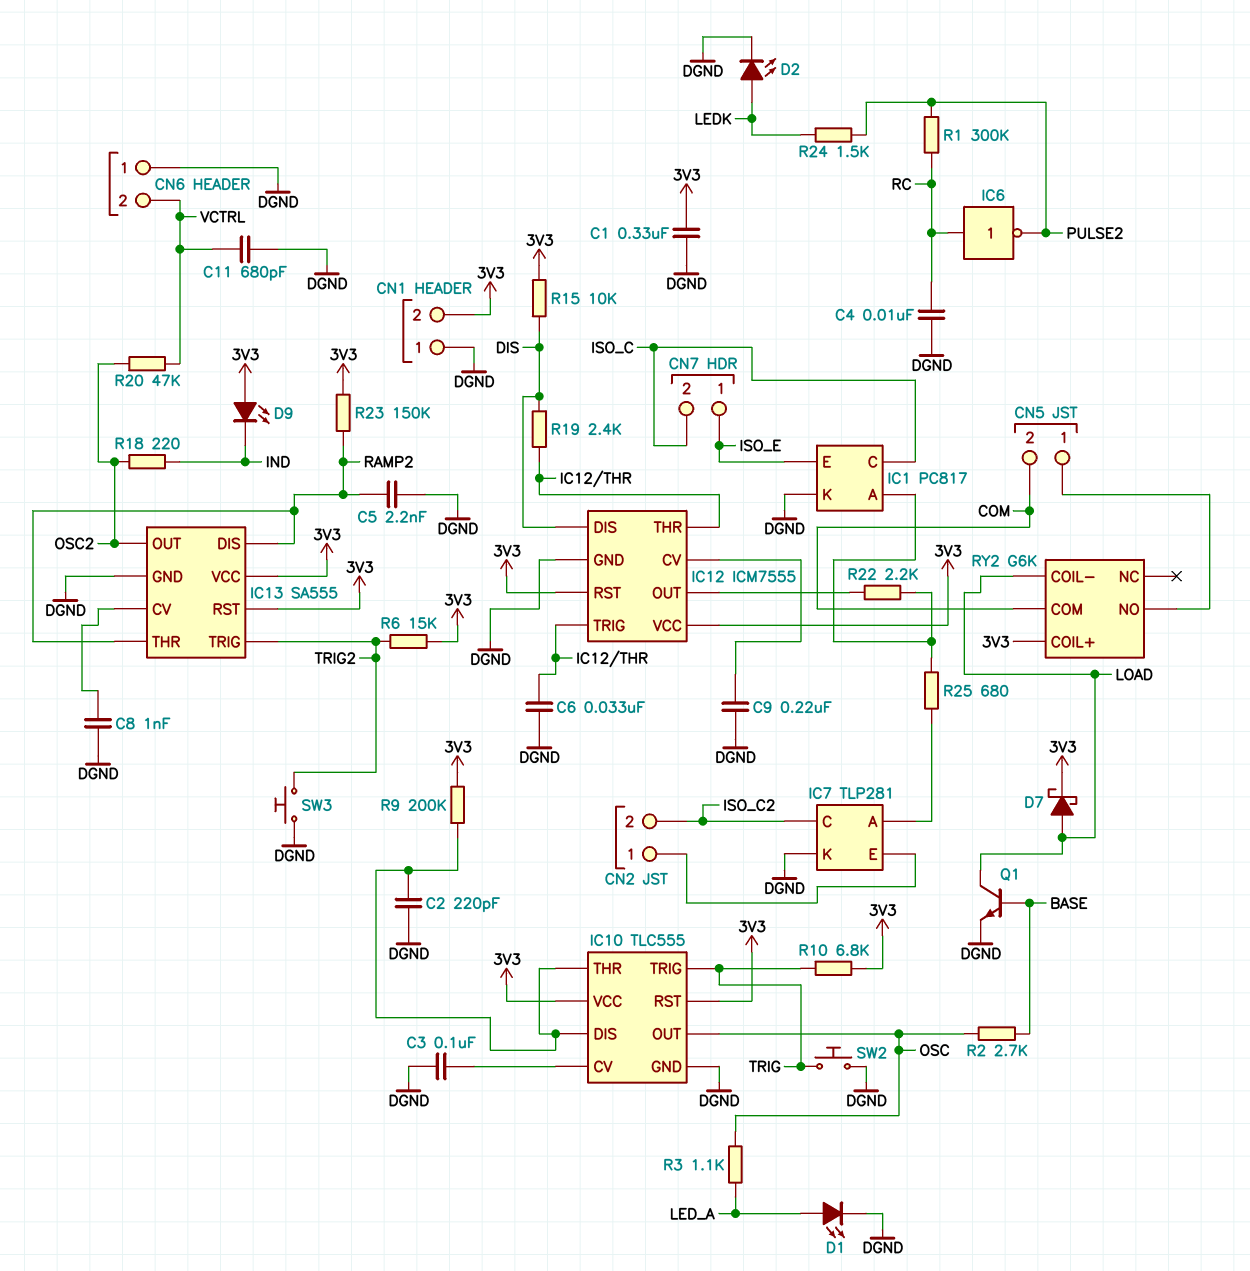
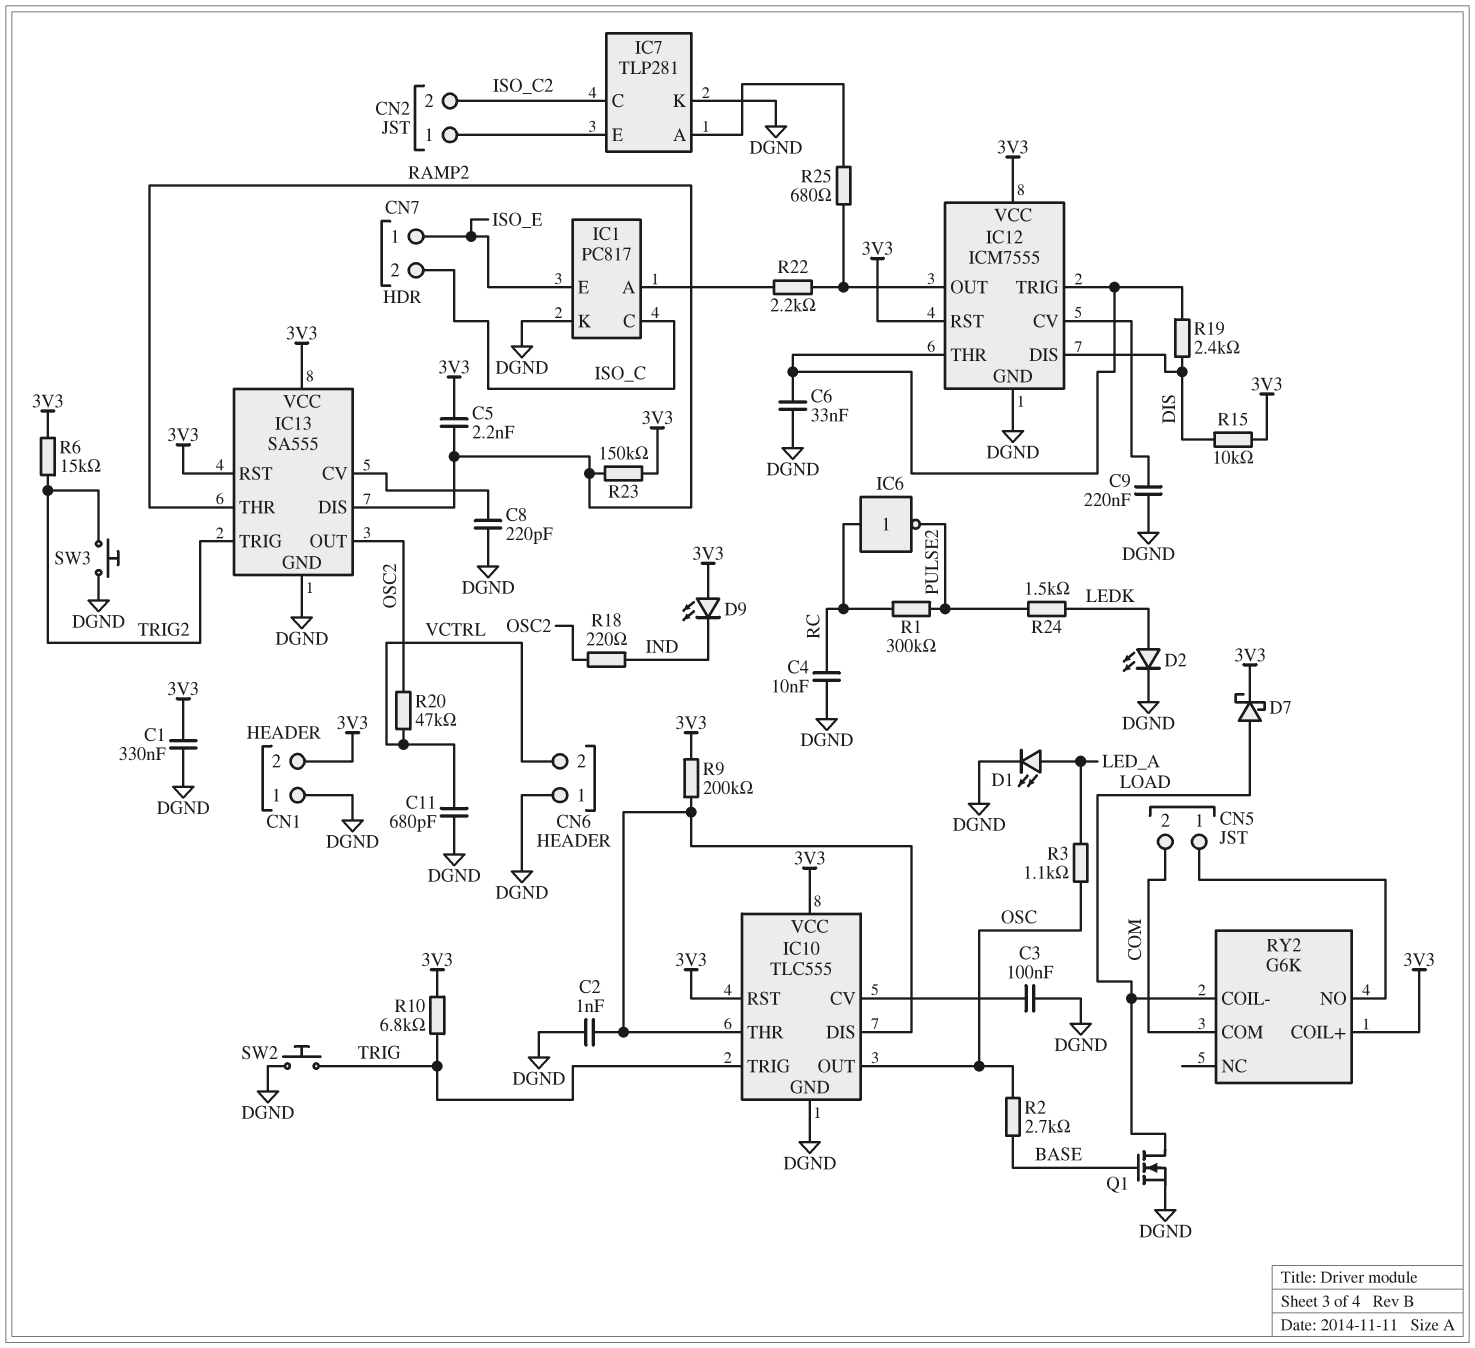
C2: 220pF (DGND, IC10/DIS) -> 1nF (DGND, IC10/DIS)
C5: 2.2nF (DGND, RAMP2) -> 2.2nF (3V3, RAMP2)
C8: 1nF (DGND, IC13/CV) -> 220pF (DGND, IC13/CV)
Q1: NPN (B BASE, C LOAD, E DGND) -> NMOS (G BASE, D LOAD, S DGND)
R25: 680 (IC1/A, IC7/A) -> 680 (IC7/A, IC12/OUT)

